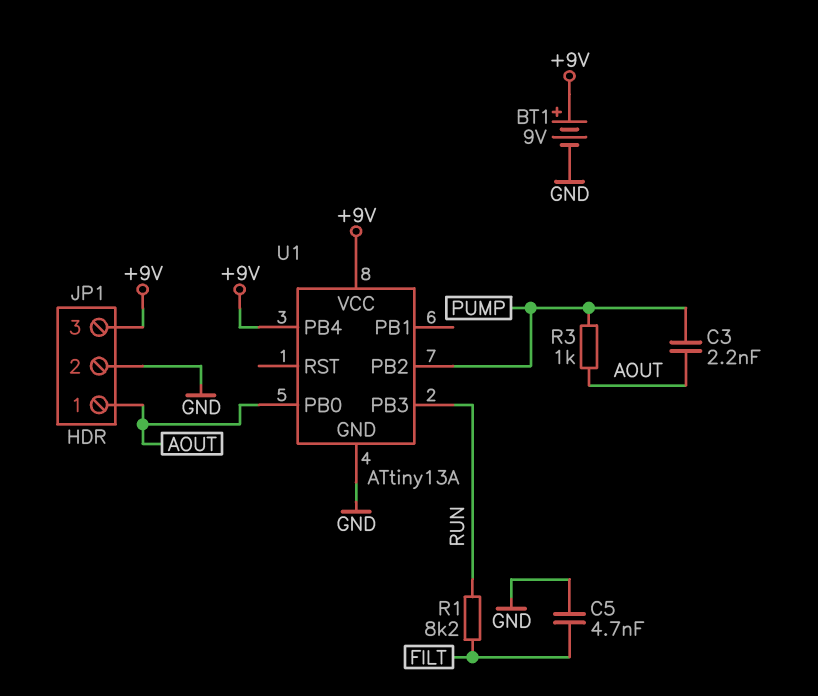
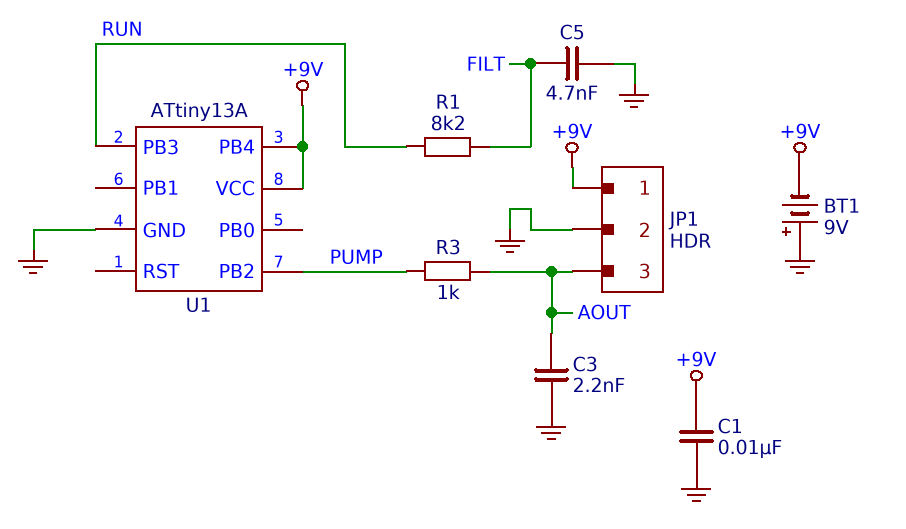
BT1: 9V (plus +9V, minus GND) -> 9V (plus GND, minus +9V)
C1: none -> 10nF (+9V, GND)
C3: 2.2nF (AOUT, PUMP) -> 2.2nF (AOUT, GND)
JP1 pin 1: AOUT -> +9V
JP1 pin 3: +9V -> AOUT
U1 pin PB0: AOUT -> none

